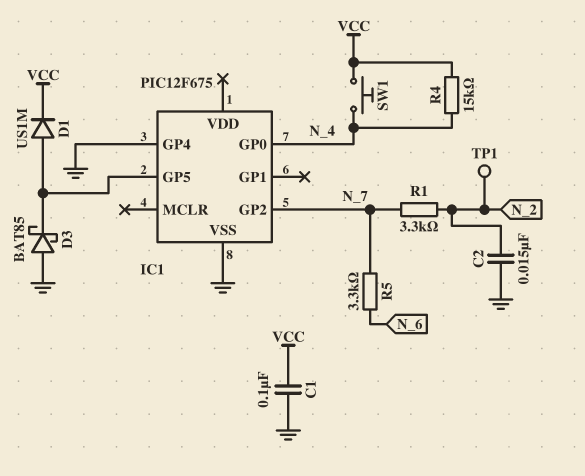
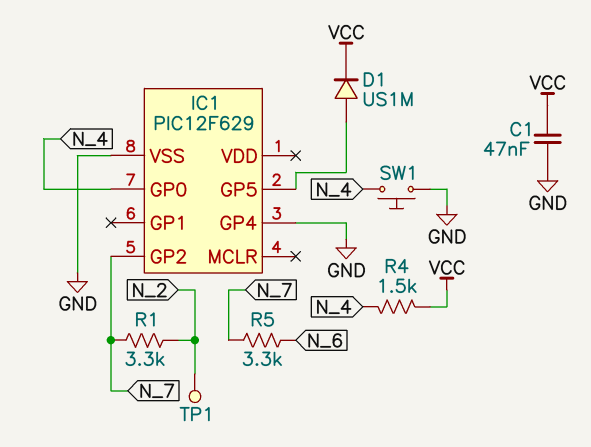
C1: 100nF (GND, VCC) -> 47nF (GND, VCC)
C2: 15nF (GND, N_2) -> none
D3: schottky BAT85 (A GND, K IC1/GP5) -> none
IC1: PIC12F675 -> PIC12F629
R4: 15k (N_4, VCC) -> 1.5k (N_4, VCC)
SW1: button (N_4, VCC) -> button (GND, N_4)

